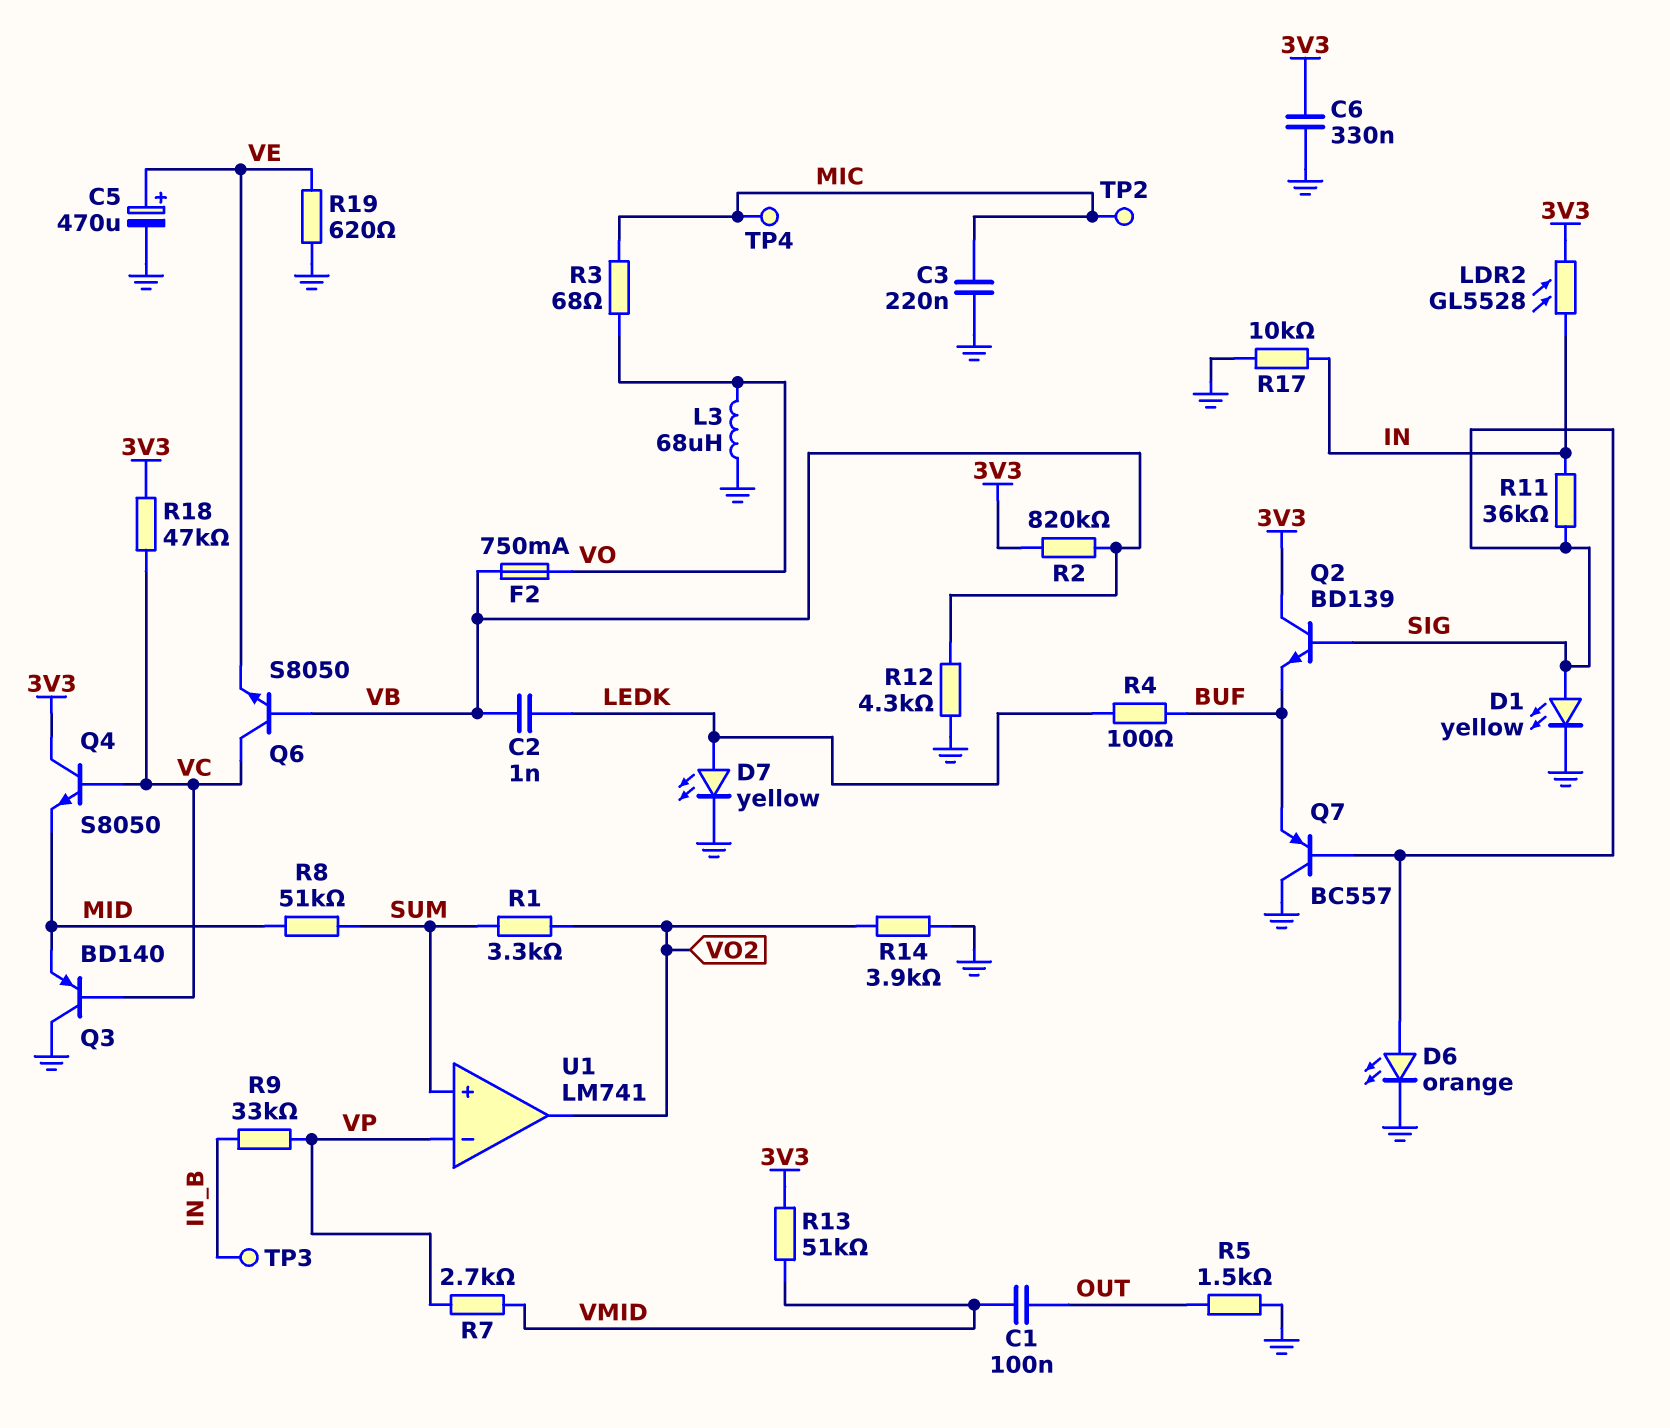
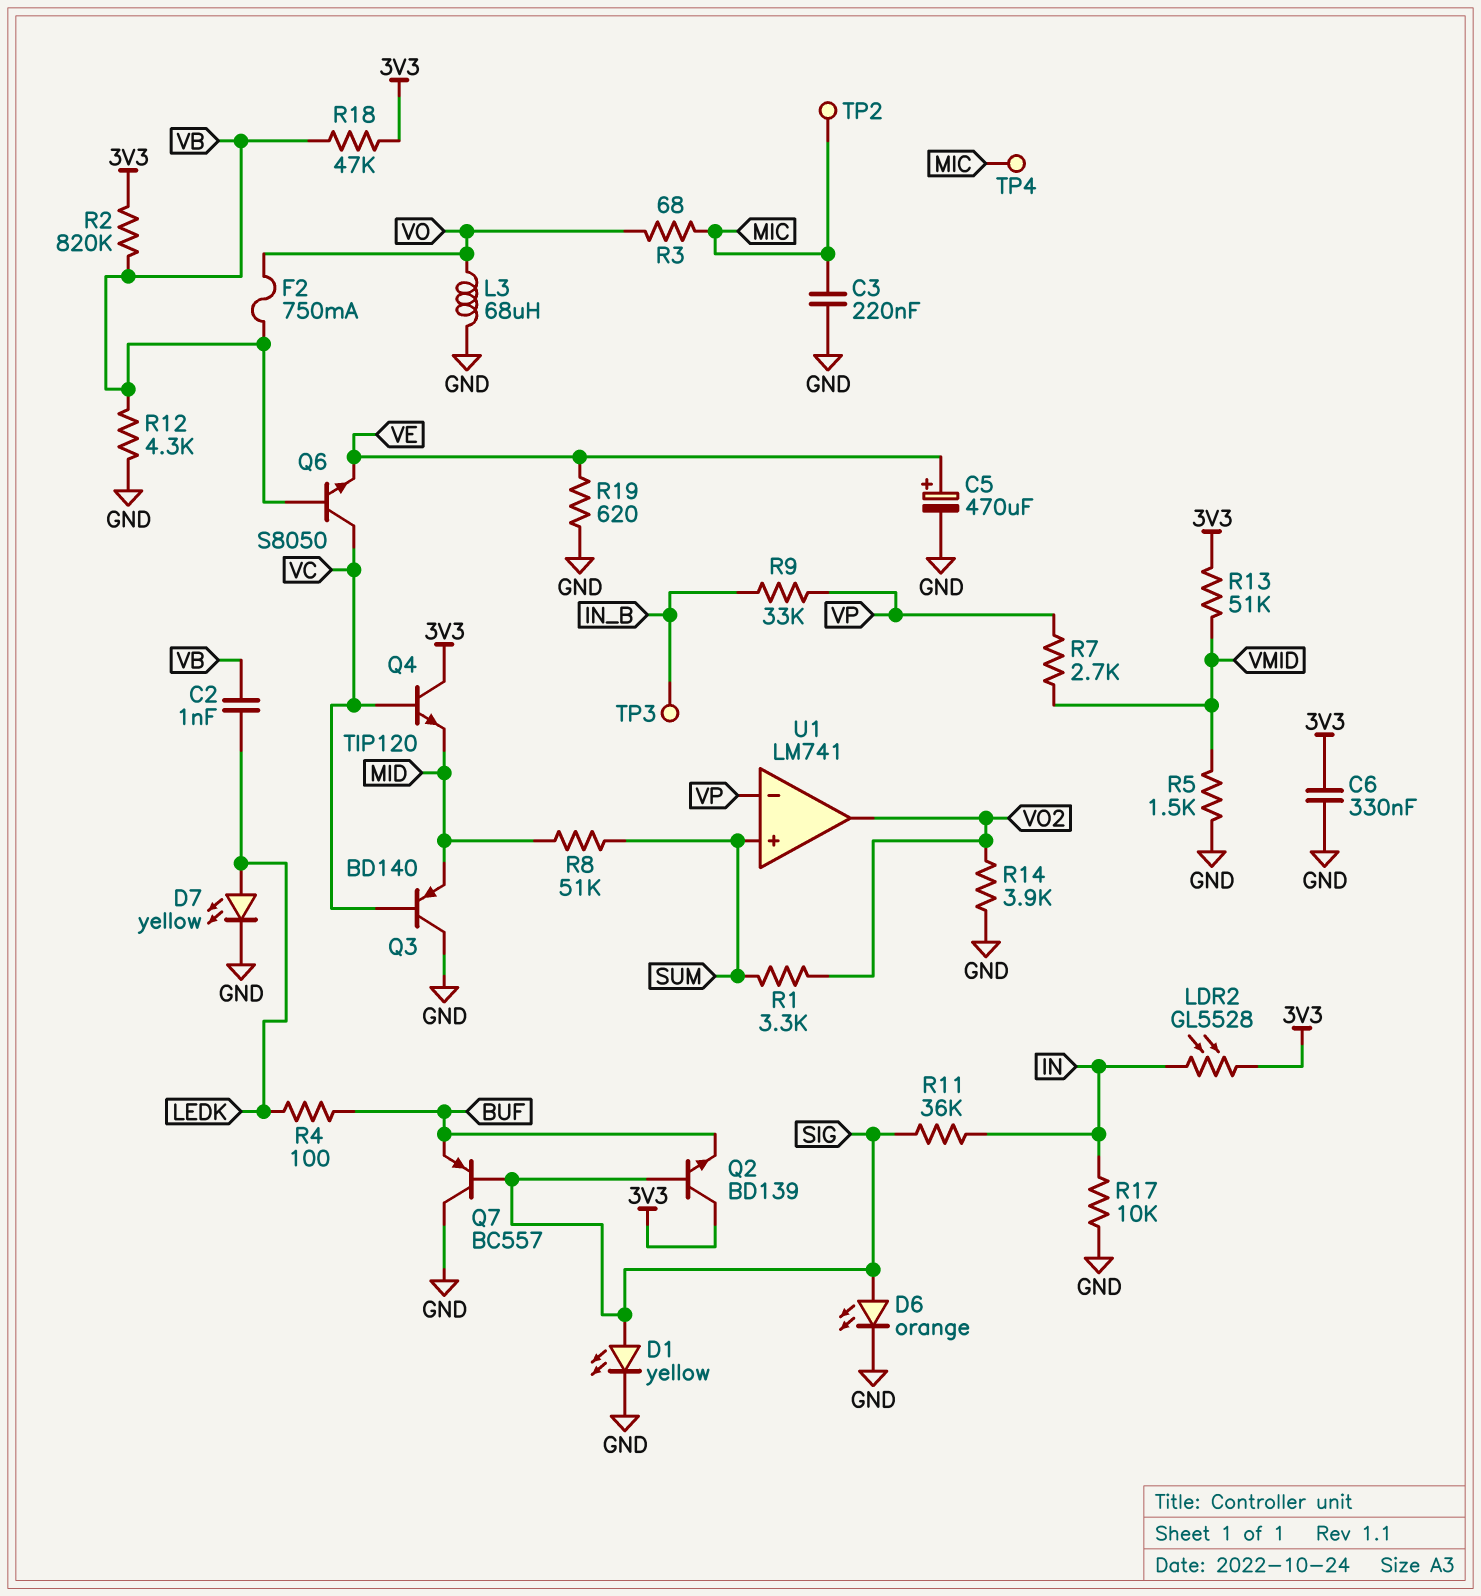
C1: 100nF (OUT, VMID) -> none
Q4: NPN S8050 (B VC, C 3V3, E MID) -> NPN TIP120 (B VC, C 3V3, E MID)
R5: 1.5k (GND, OUT) -> 1.5k (GND, VMID)
R18: 47k (3V3, VC) -> 47k (3V3, VB)

